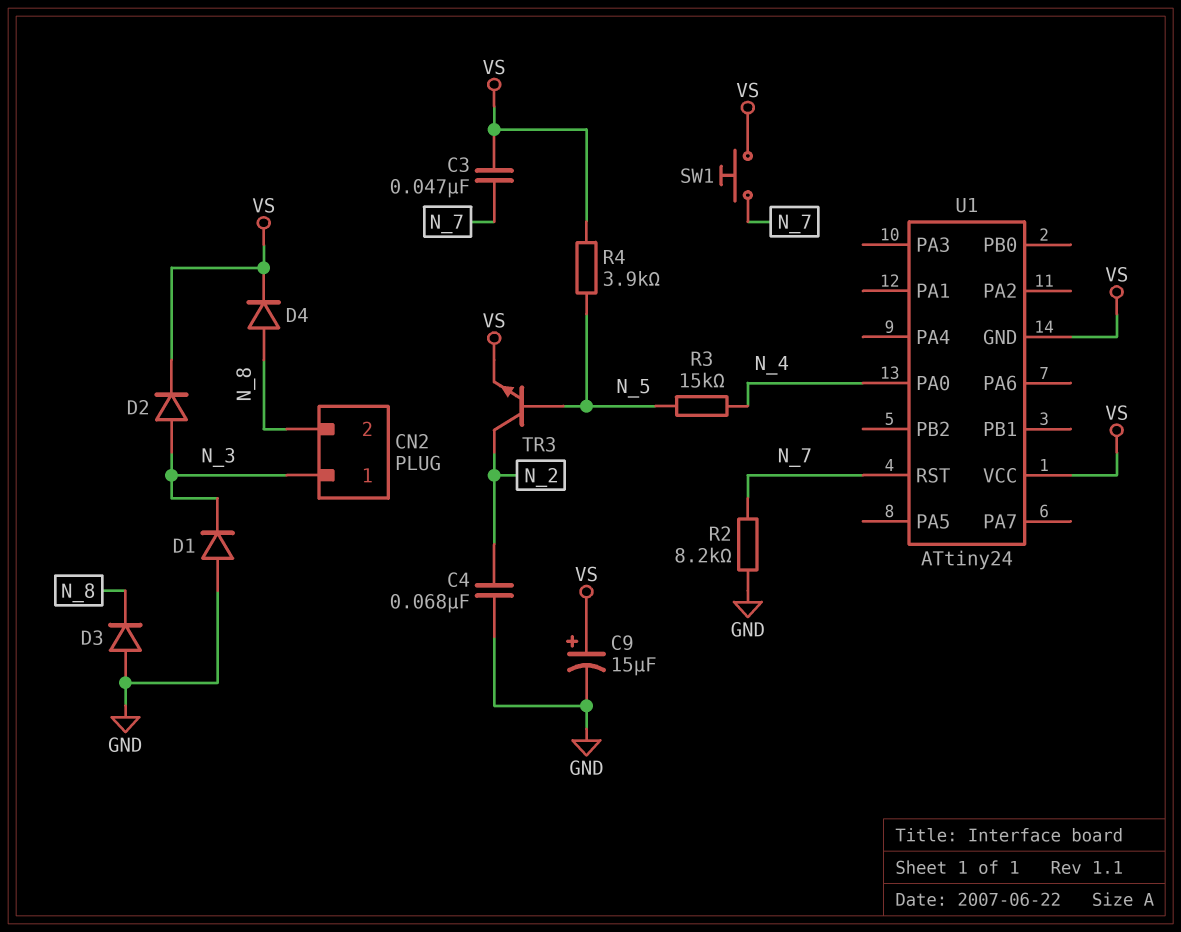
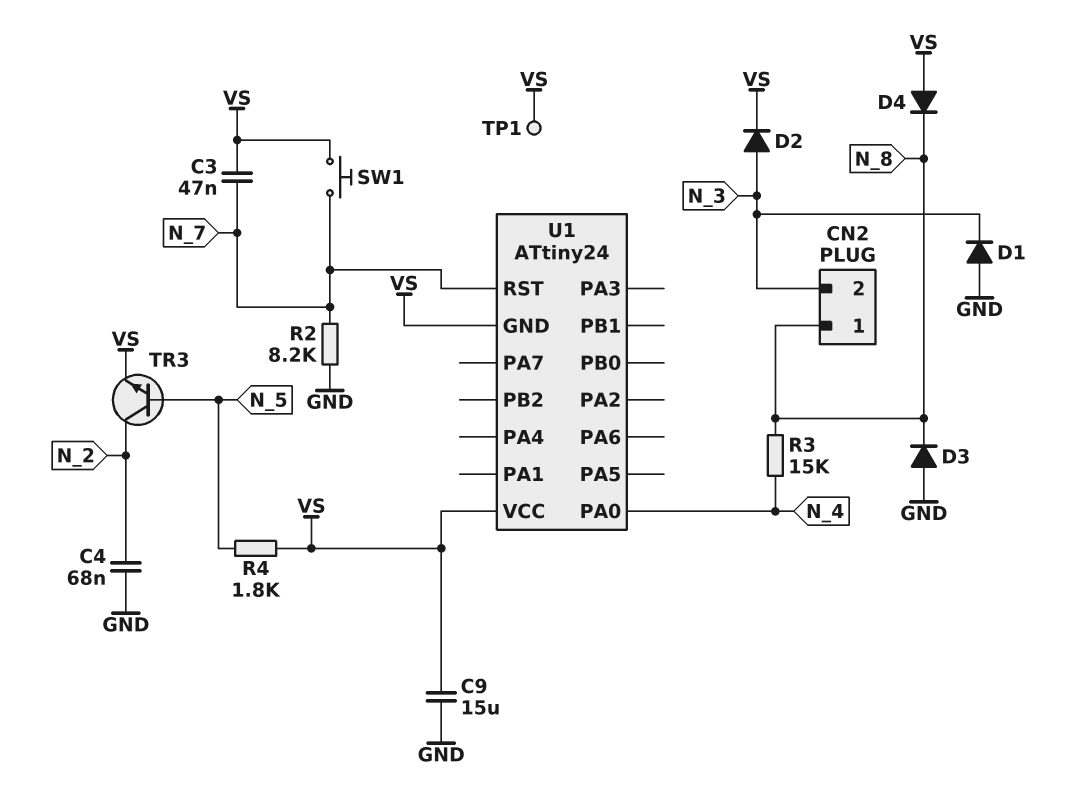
C9: 15uF (plus VS, minus GND) -> 15uF (GND, VS)
CN2 pin 1: N_3 -> N_8
CN2 pin 2: N_8 -> N_3
D4: diode (A N_8, K VS) -> diode (A VS, K N_8)
R3: 15k (N_4, N_5) -> 15k (N_4, N_8)
R4: 3.9k (N_5, VS) -> 1.8k (N_5, VS)
TP1: none -> test point (VS)

